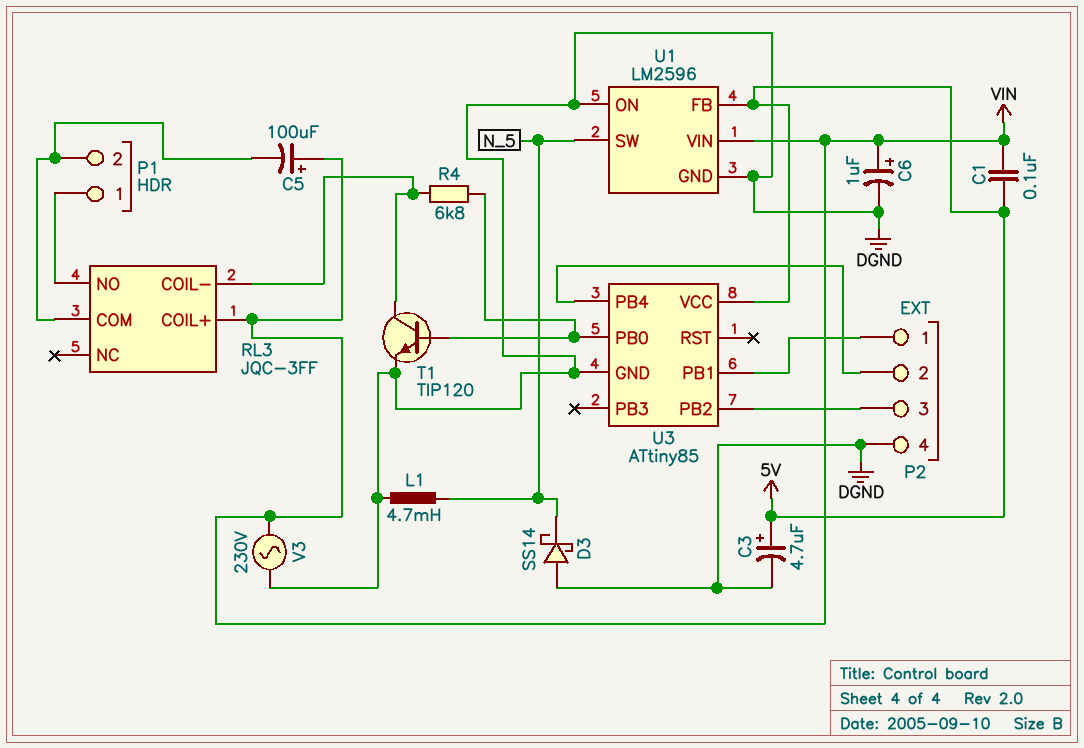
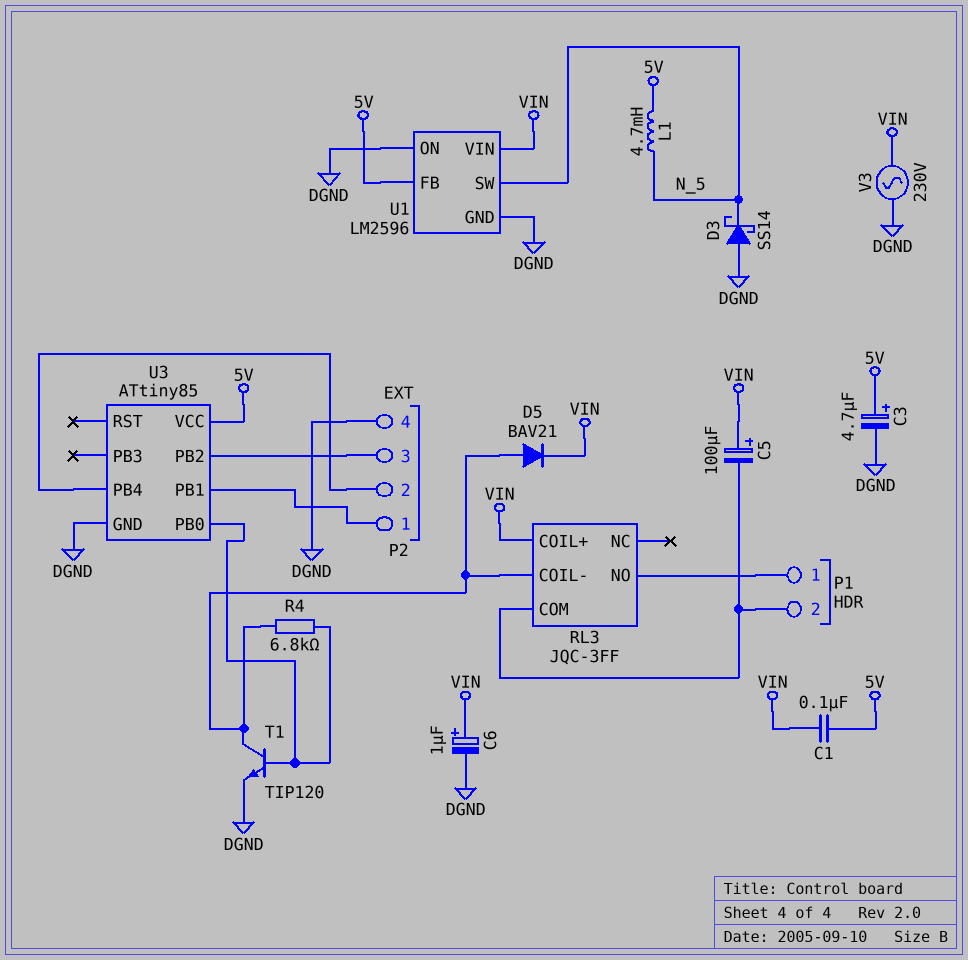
D5: none -> diode BAV21 (A RL3/COIL-, K VIN)
L1: 4.7mH (DGND, N_5) -> 4.7mH (5V, N_5)

